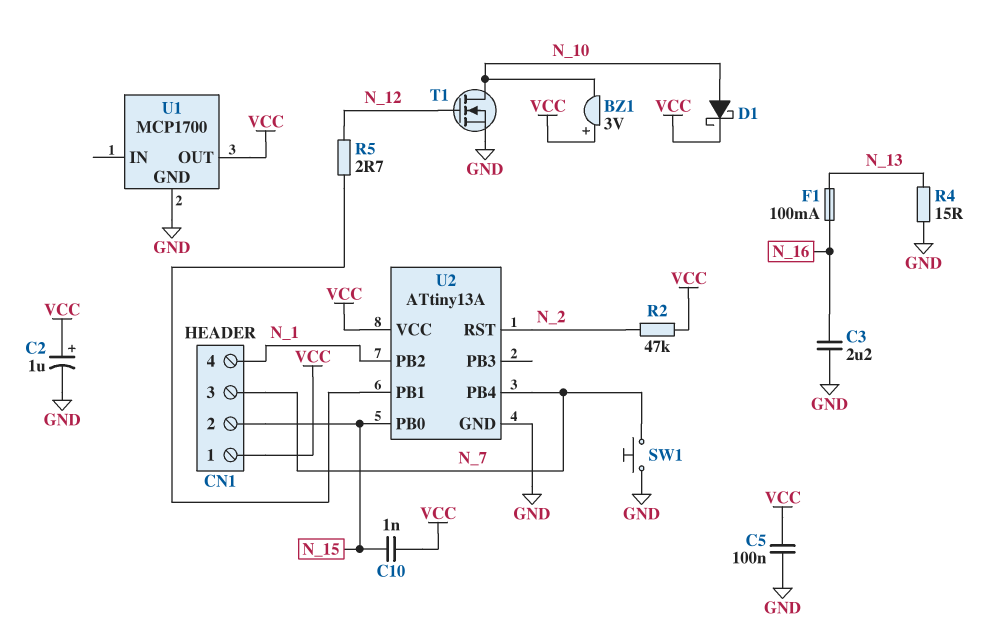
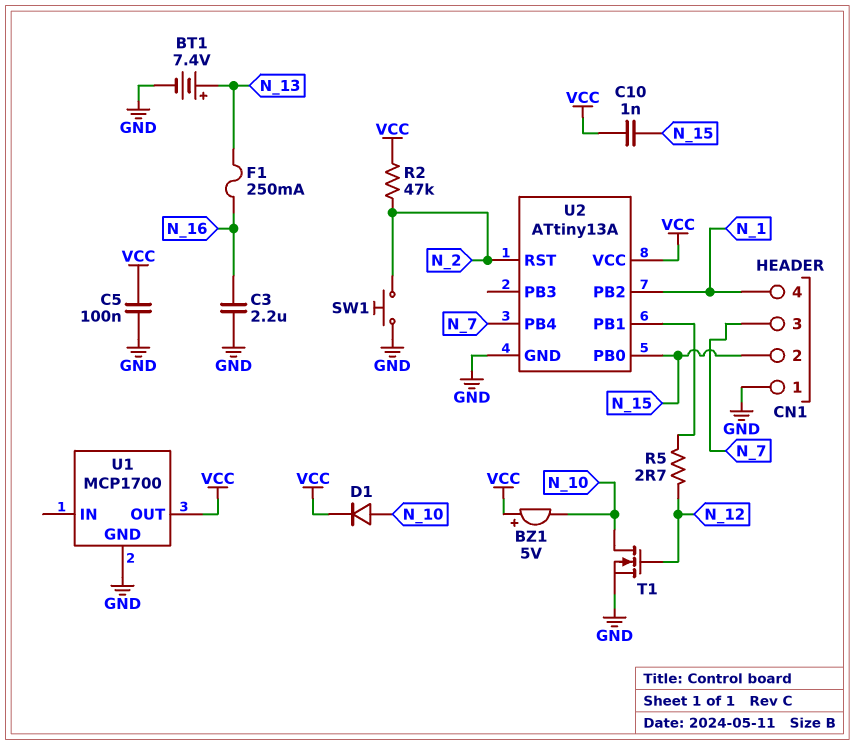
BT1: none -> 7.4V (plus N_13, minus GND)
BZ1: buzzer 3V (plus VCC, minus N_10) -> buzzer 5V (plus VCC, minus N_10)
C2: 1uF (plus VCC, minus GND) -> none
CN1 pin 1: VCC -> GND
D1: schottky (A N_10, K VCC) -> diode (A N_10, K VCC)
F1: 100mA (N_13, N_16) -> 250mA (N_13, N_16)
R4: 15 (GND, N_13) -> none
SW1: button (GND, N_7) -> button (GND, N_2)

